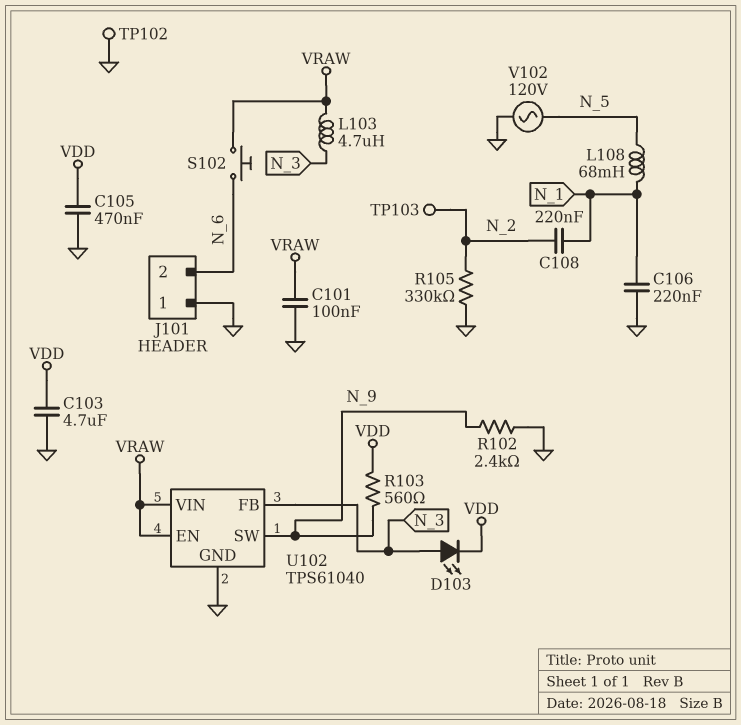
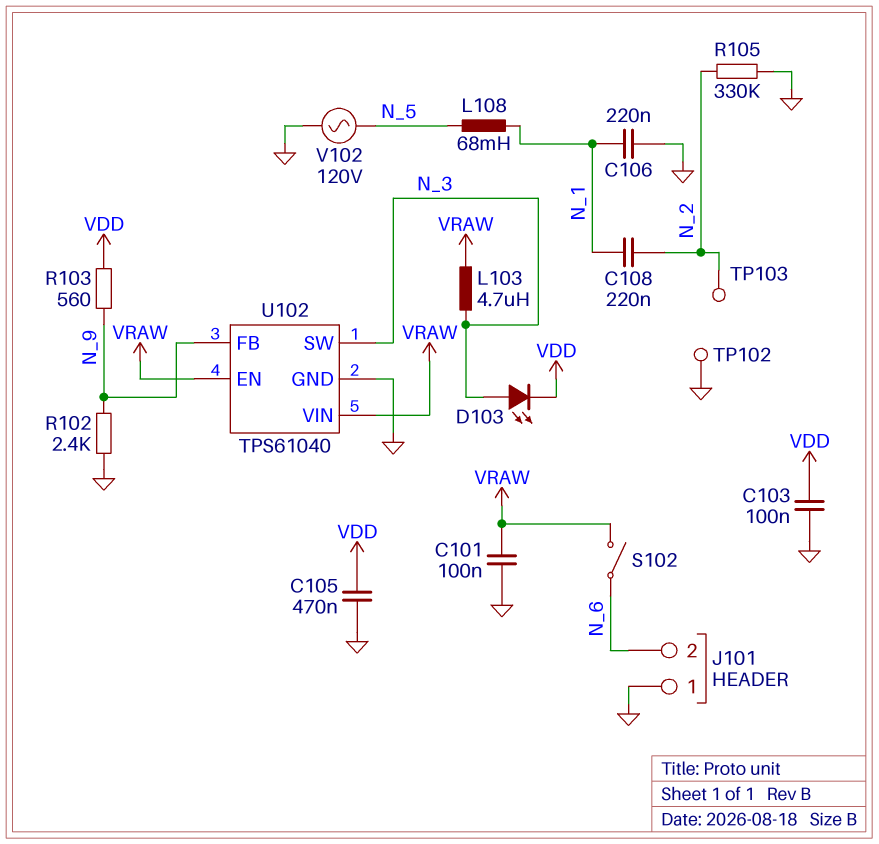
C103: 4.7uF (GND, VDD) -> 100nF (GND, VDD)
S102: button (N_6, VRAW) -> switch (N_6, VRAW)
U102 pin FB: N_3 -> N_9
U102 pin SW: N_9 -> N_3

